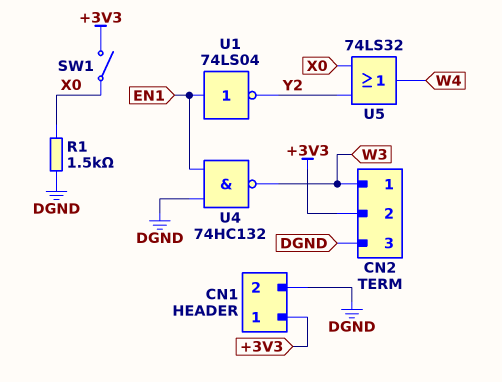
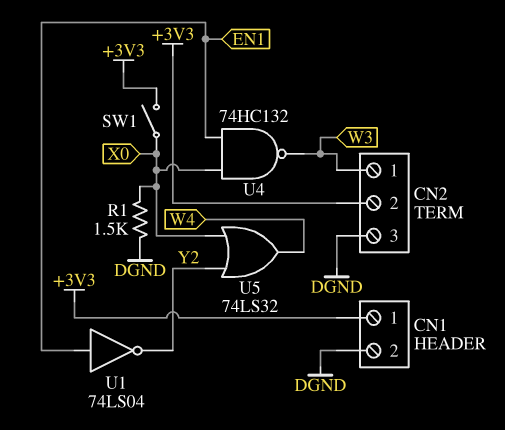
U4: NAND 74HC132 (in DGND, in EN1, out W3) -> NAND 74HC132 (in EN1, in X0, out W3)

